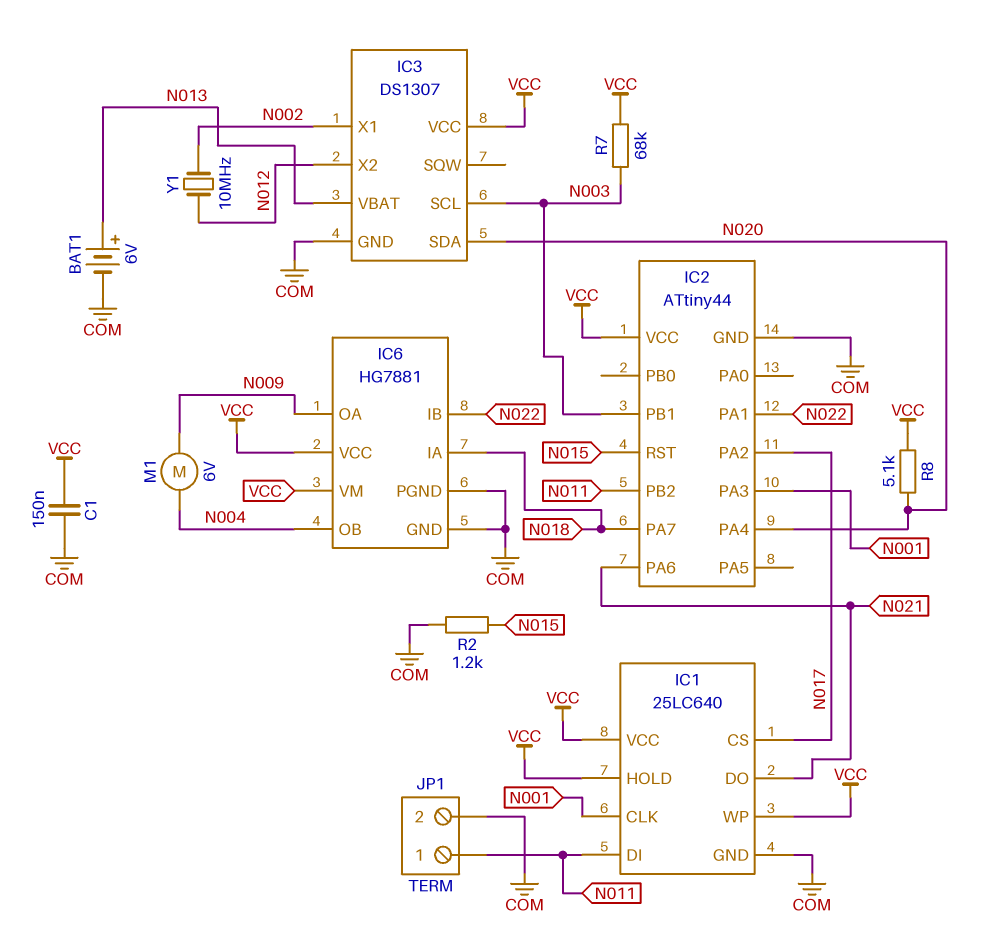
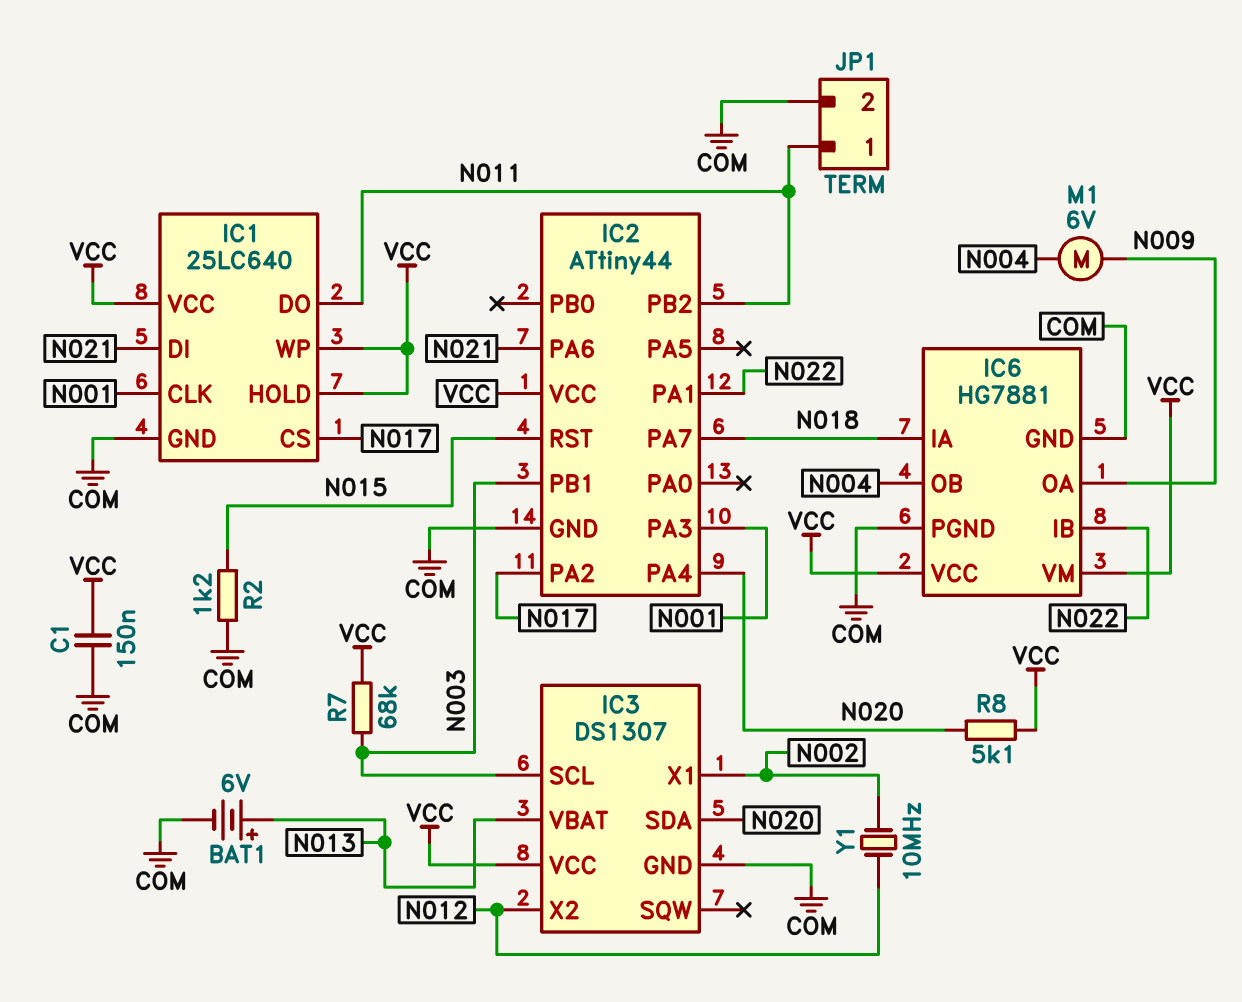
IC1 pin DI: N011 -> N021
IC1 pin DO: N021 -> N011

